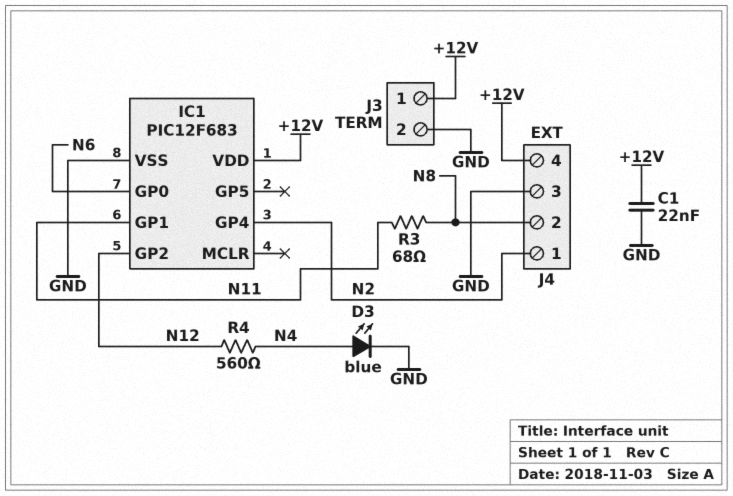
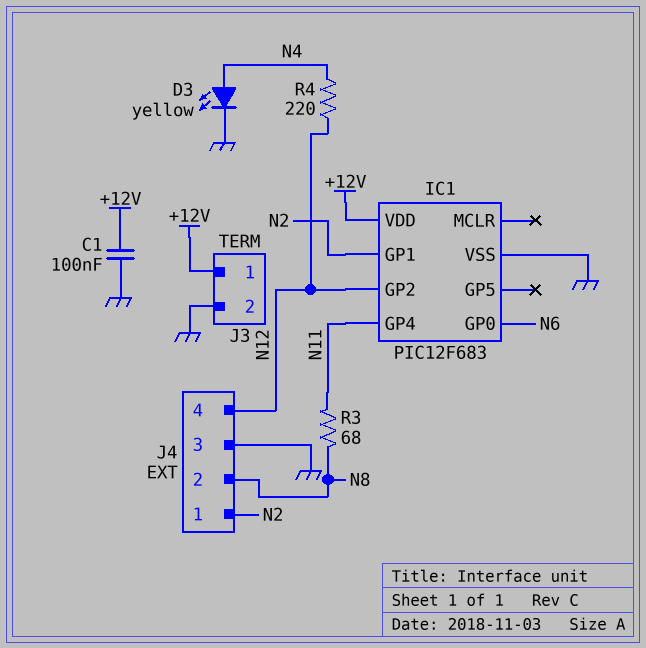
C1: 22nF (+12V, GND) -> 100nF (+12V, GND)
D3: LED blue (A N4, K GND) -> LED yellow (A N4, K GND)
IC1 pin GP1: N11 -> N2
IC1 pin GP4: N2 -> N11
J4 pin 4: +12V -> N12
R4: 560 (N4, N12) -> 220 (N4, N12)

